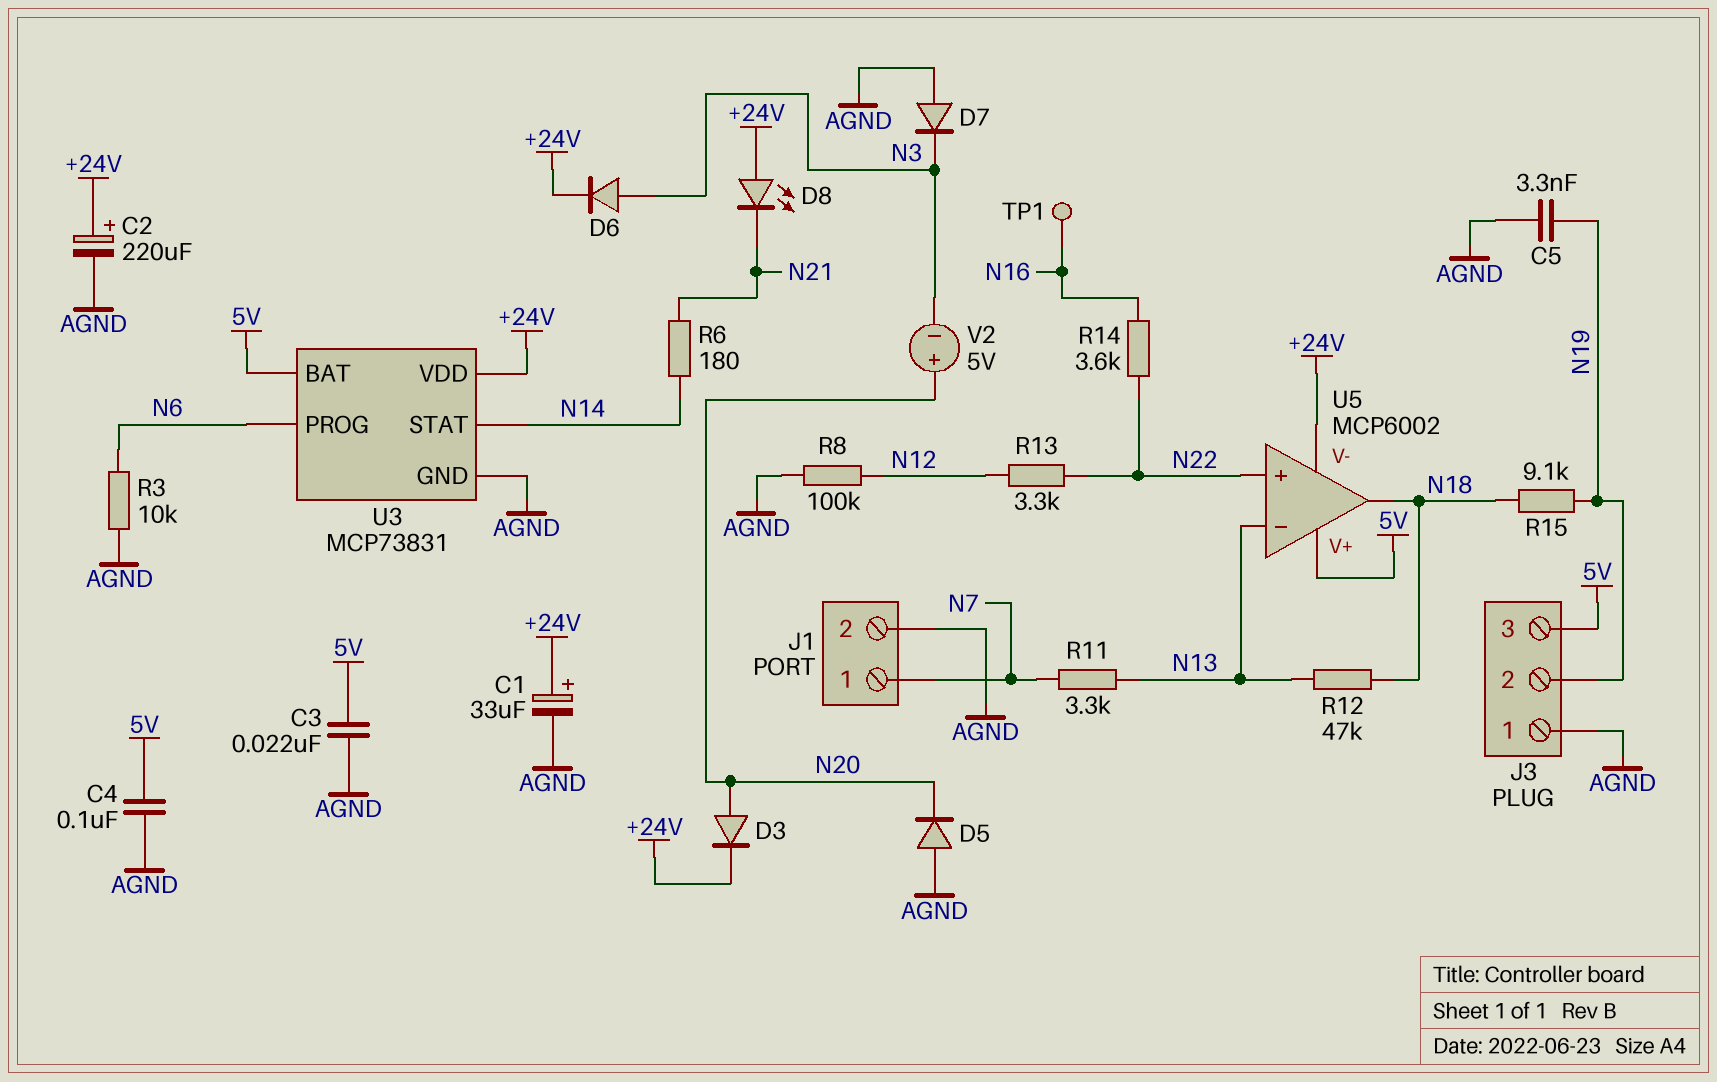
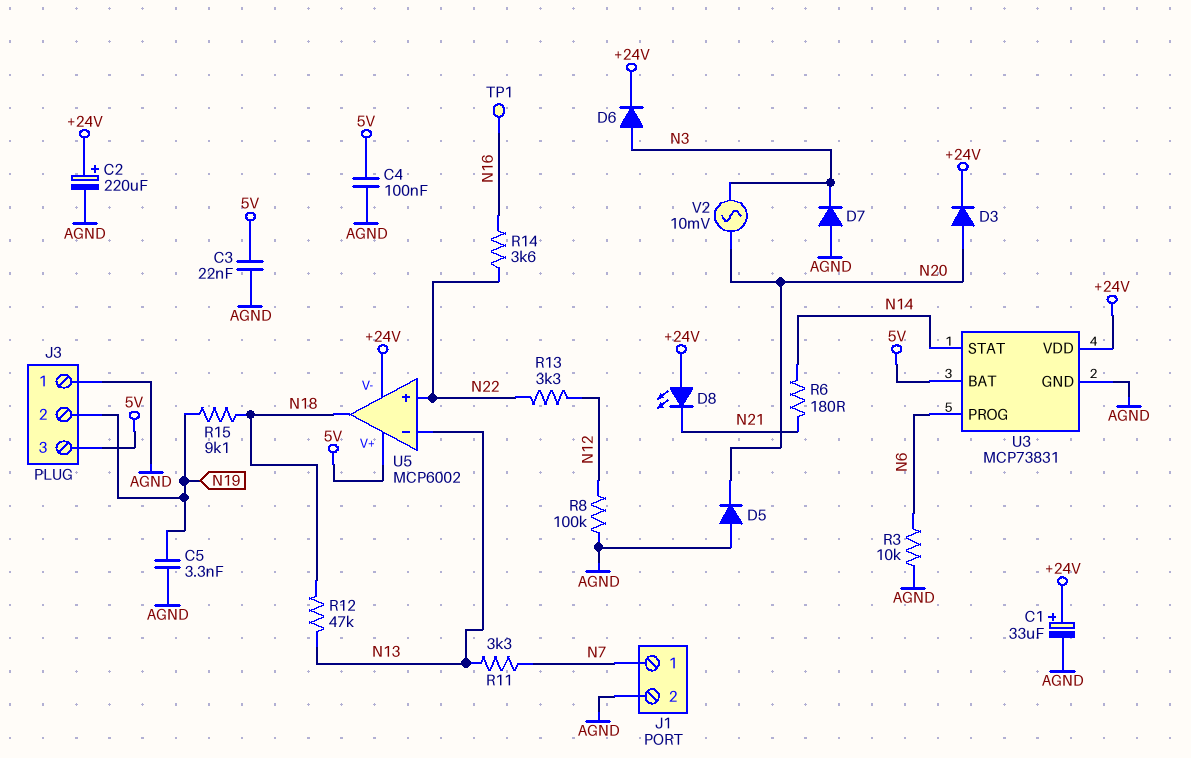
V2: 5V (plus N20, minus N3) -> AC 10mV (N3, N20)

